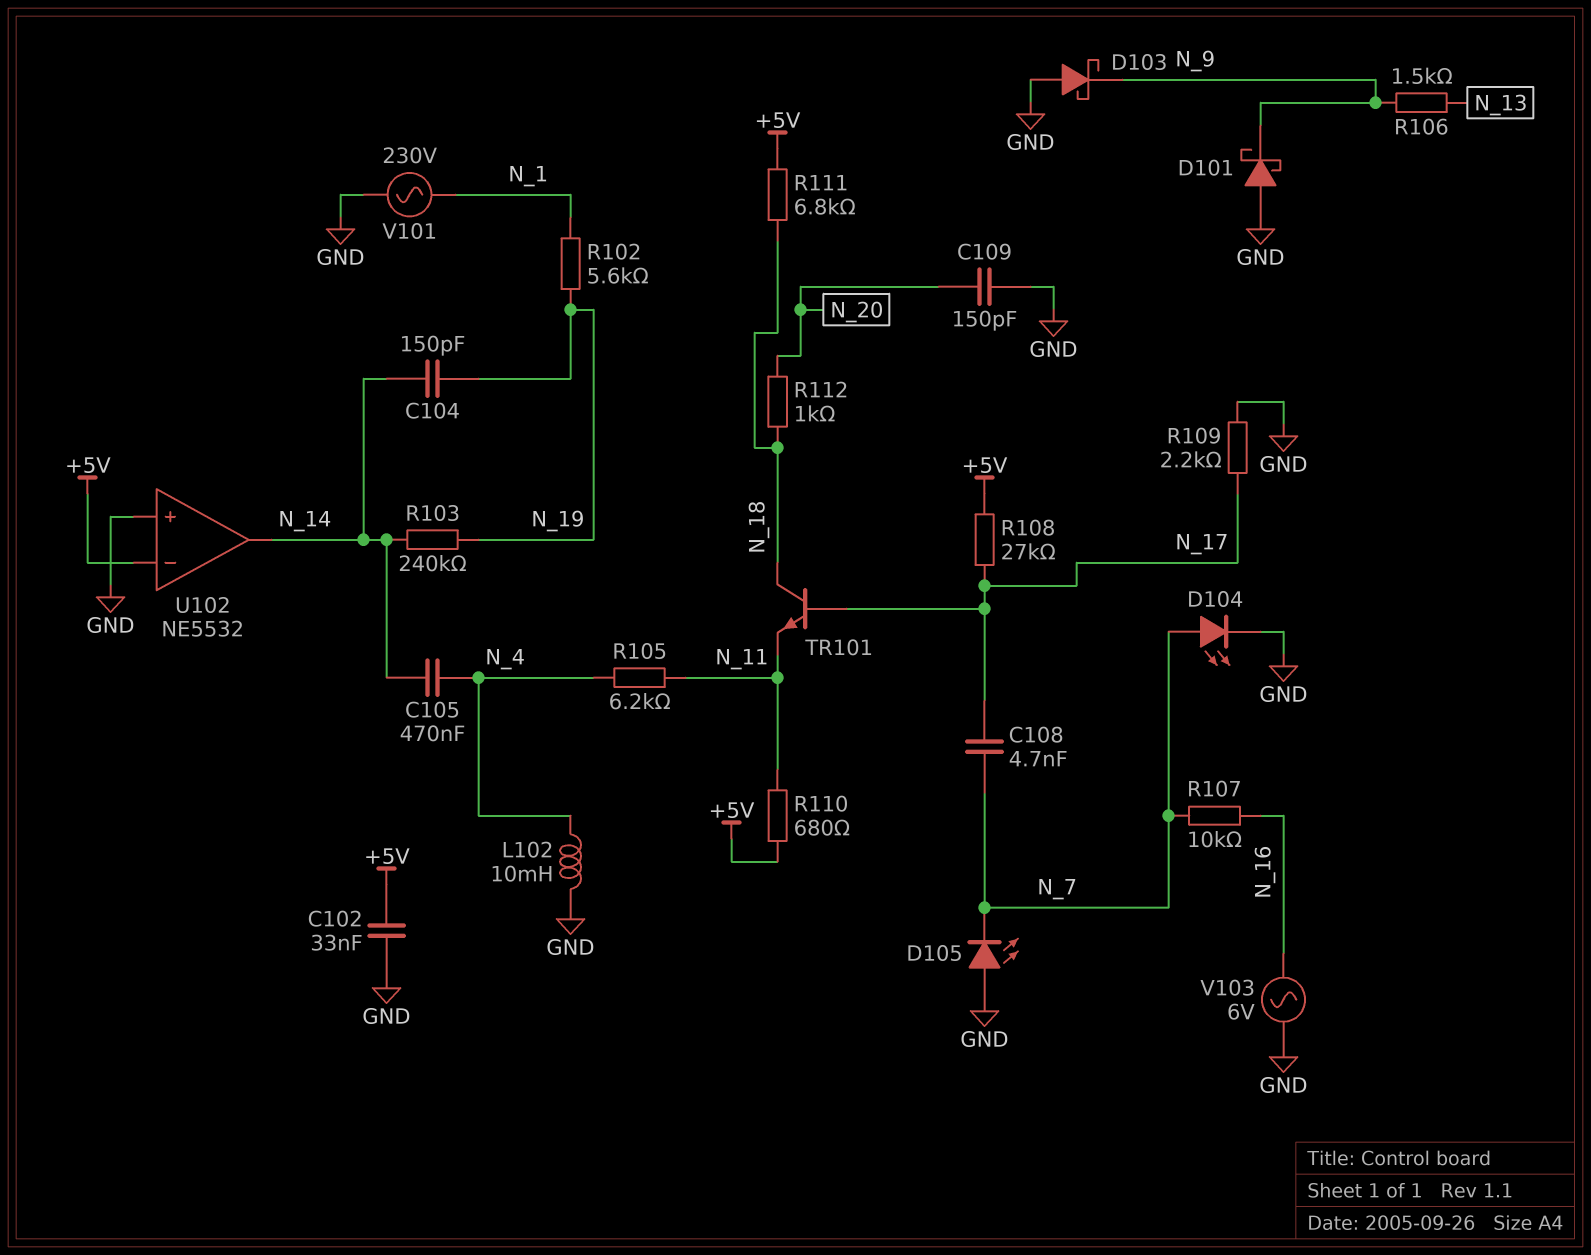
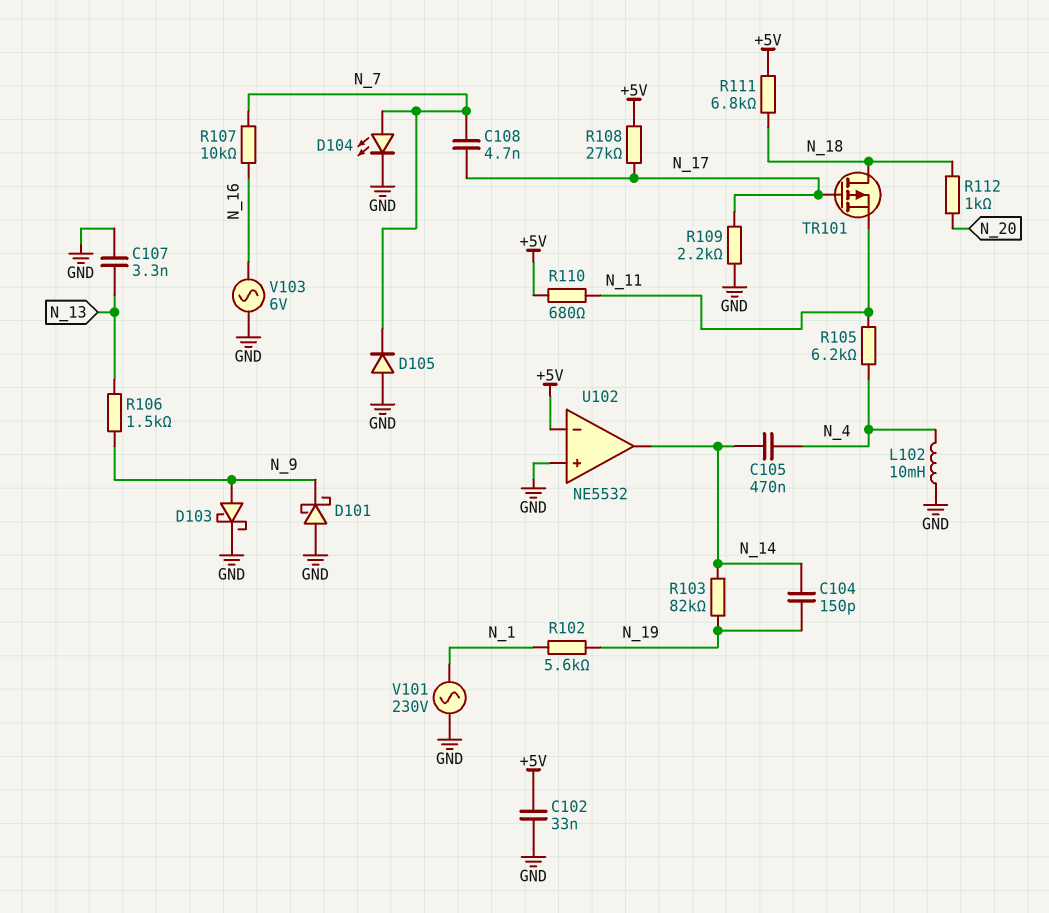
C107: none -> 3.3nF (GND, N_13)
C109: 150pF (GND, N_20) -> none
D103: schottky (A GND, K N_9) -> schottky (A N_9, K GND)
D105: LED (A GND, K N_7) -> diode (A GND, K N_7)
R103: 240k (N_14, N_19) -> 82k (N_14, N_19)
TR101: NPN (B N_17, C N_18, E N_11) -> PMOS (G N_17, D N_18, S N_11)

